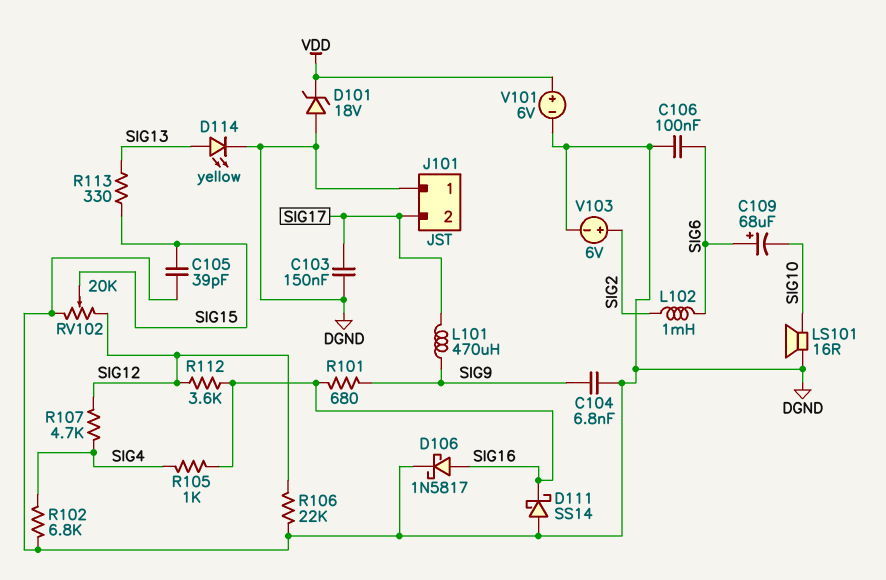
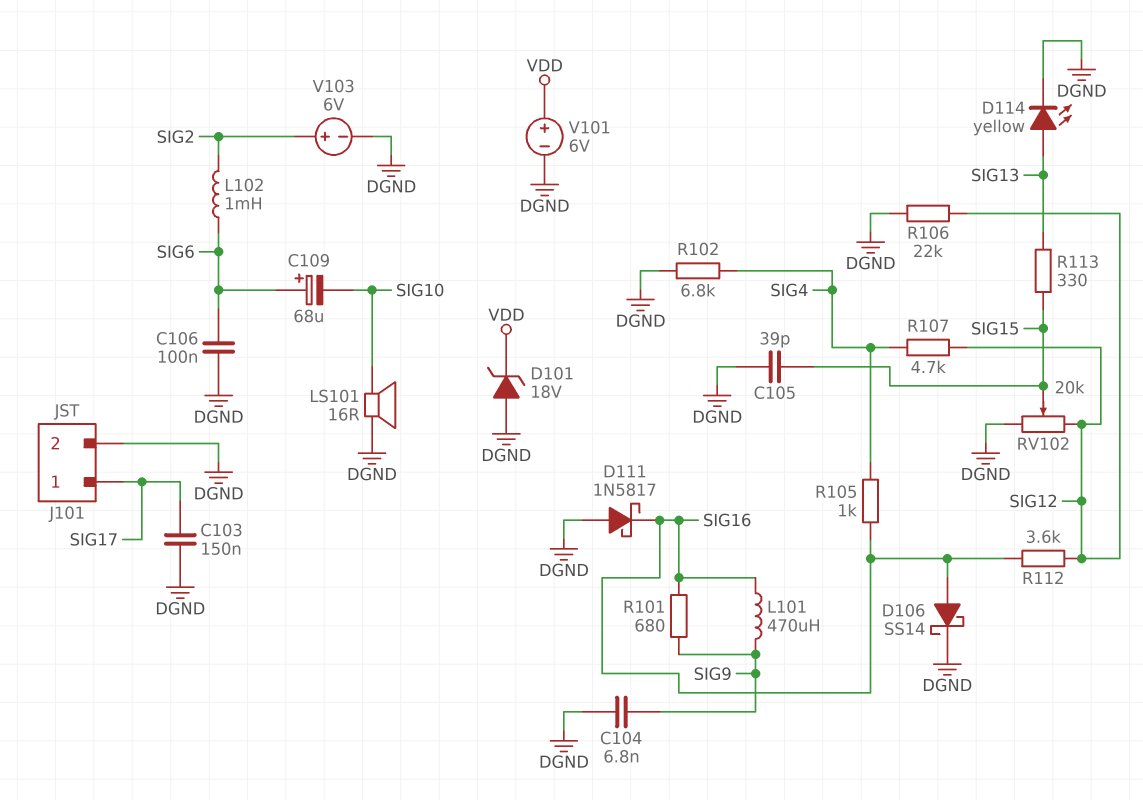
D106: schottky 1N5817 (A SIG16, K DGND) -> schottky SS14 (A SIG16, K DGND)
D111: schottky SS14 (A DGND, K SIG16) -> schottky 1N5817 (A DGND, K SIG16)
J101 pin 1: DGND -> SIG17
J101 pin 2: SIG17 -> DGND
L101: 470uH (SIG9, SIG17) -> 470uH (SIG9, SIG16)

